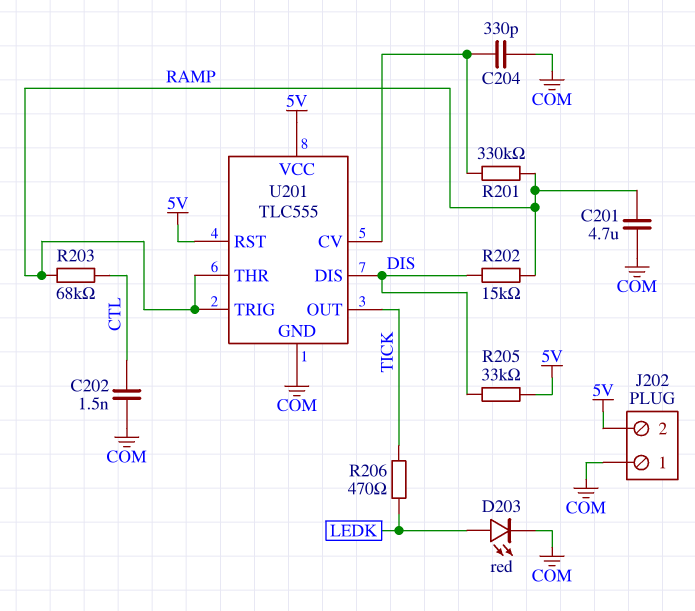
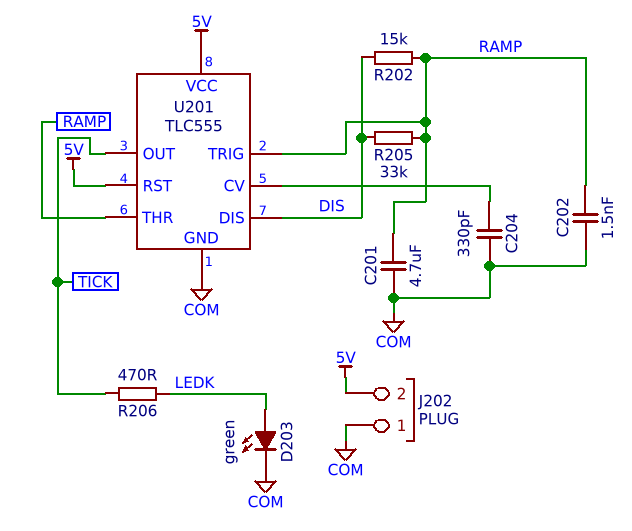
C202: 1.5nF (COM, CTL) -> 1.5nF (COM, RAMP)
D203: LED red (A LEDK, K COM) -> LED green (A LEDK, K COM)
R201: 330k (RAMP, U201/CV) -> none
R203: 68k (CTL, RAMP) -> none
R205: 33k (5V, DIS) -> 33k (DIS, RAMP)

